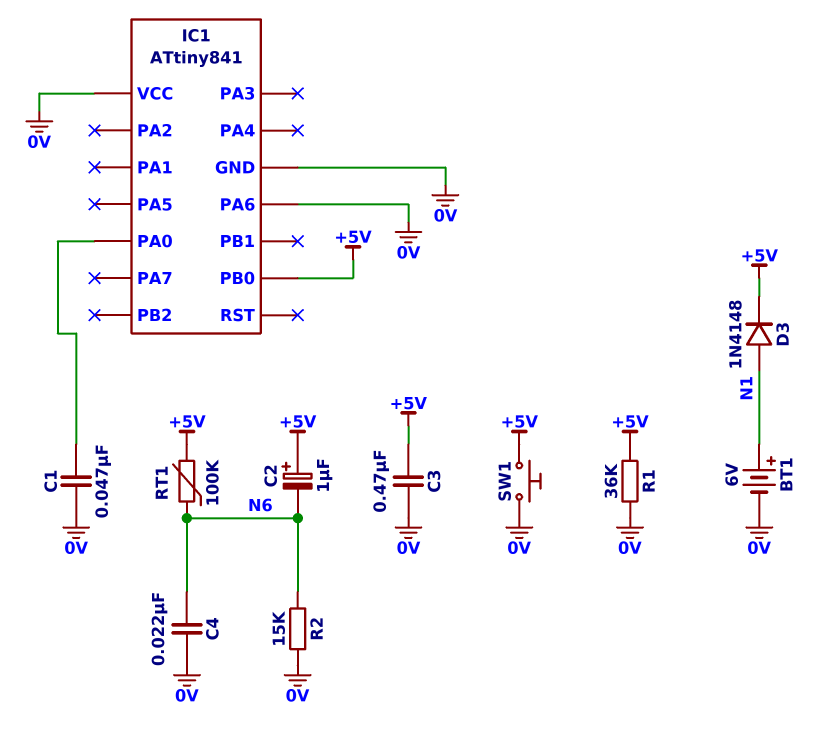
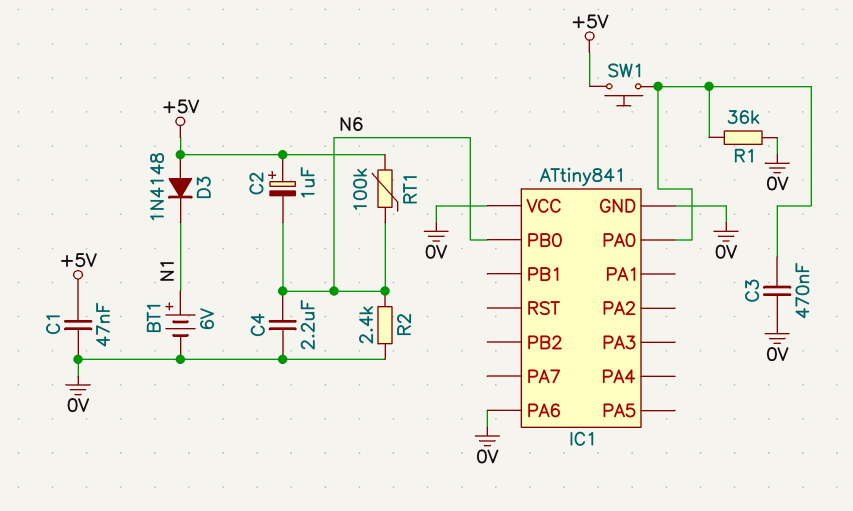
C1: 47nF (0V, IC1/PA0) -> 47nF (+5V, 0V)
C3: 470nF (+5V, 0V) -> 470nF (0V, IC1/PA0)
C4: 22nF (0V, N6) -> 2.2uF (0V, N6)
D3: diode 1N4148 (A N1, K +5V) -> diode 1N4148 (A +5V, K N1)
IC1 pin PB0: +5V -> N6
R1: 36k (+5V, 0V) -> 36k (0V, IC1/PA0)
R2: 15k (0V, N6) -> 2.4k (0V, N6)
SW1: button (+5V, 0V) -> button (+5V, IC1/PA0)

